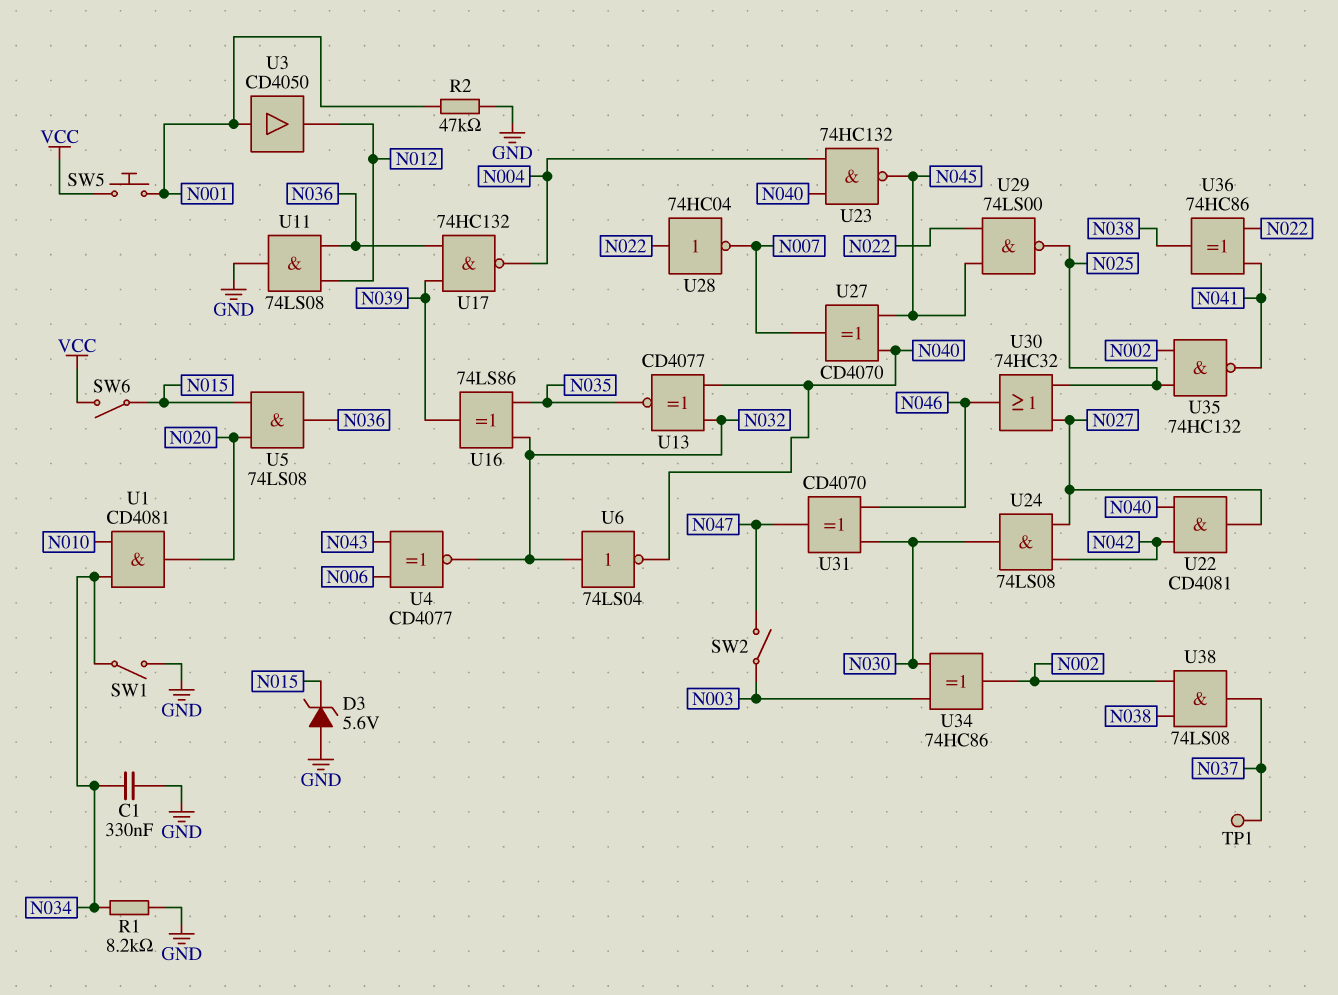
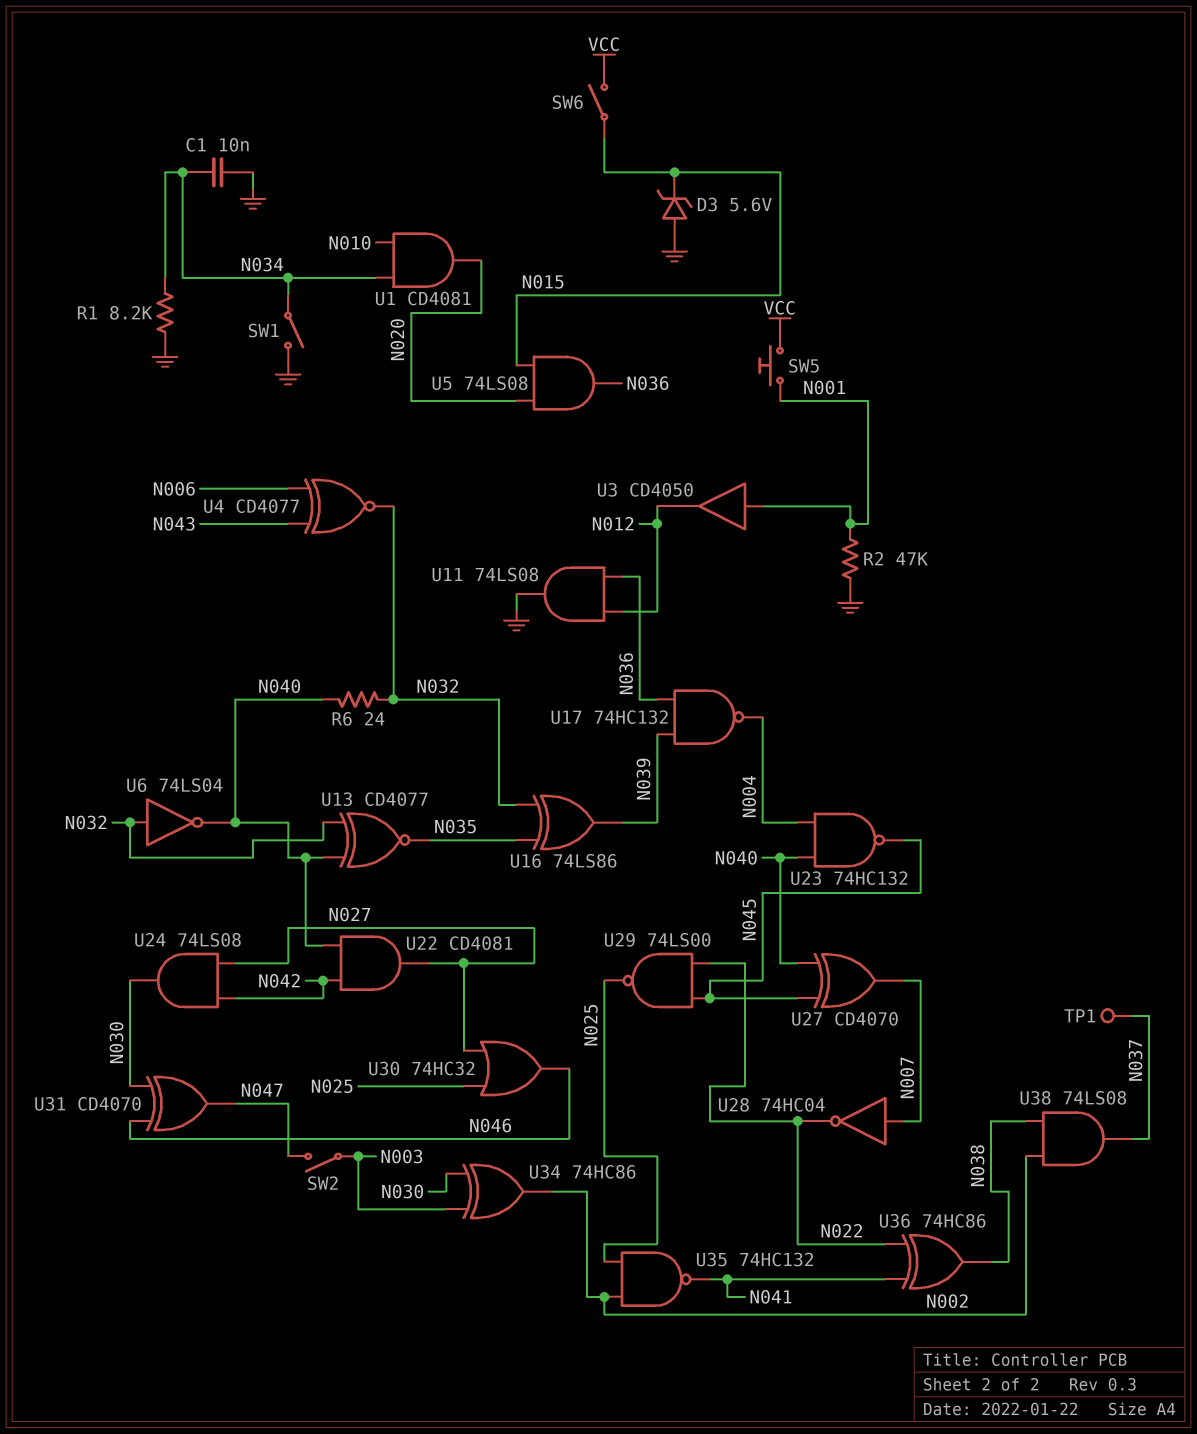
C1: 330nF (GND, N034) -> 10nF (GND, N034)
R6: none -> 24 (N032, N040)
U28: NOT 74HC04 (in N022, out N007) -> NOT 74HC04 (in N007, out N022)

